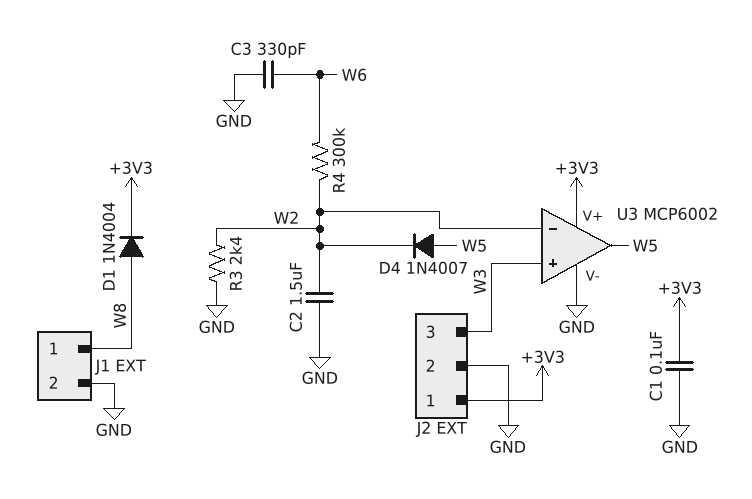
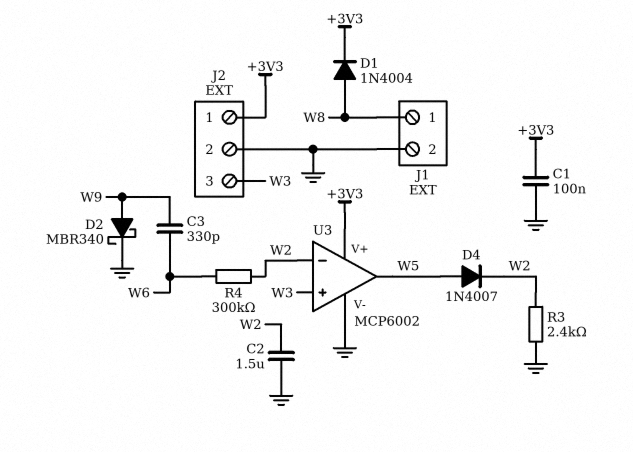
C3: 330pF (GND, W6) -> 330pF (W6, W9)
D2: none -> schottky MBR340 (A W9, K GND)

